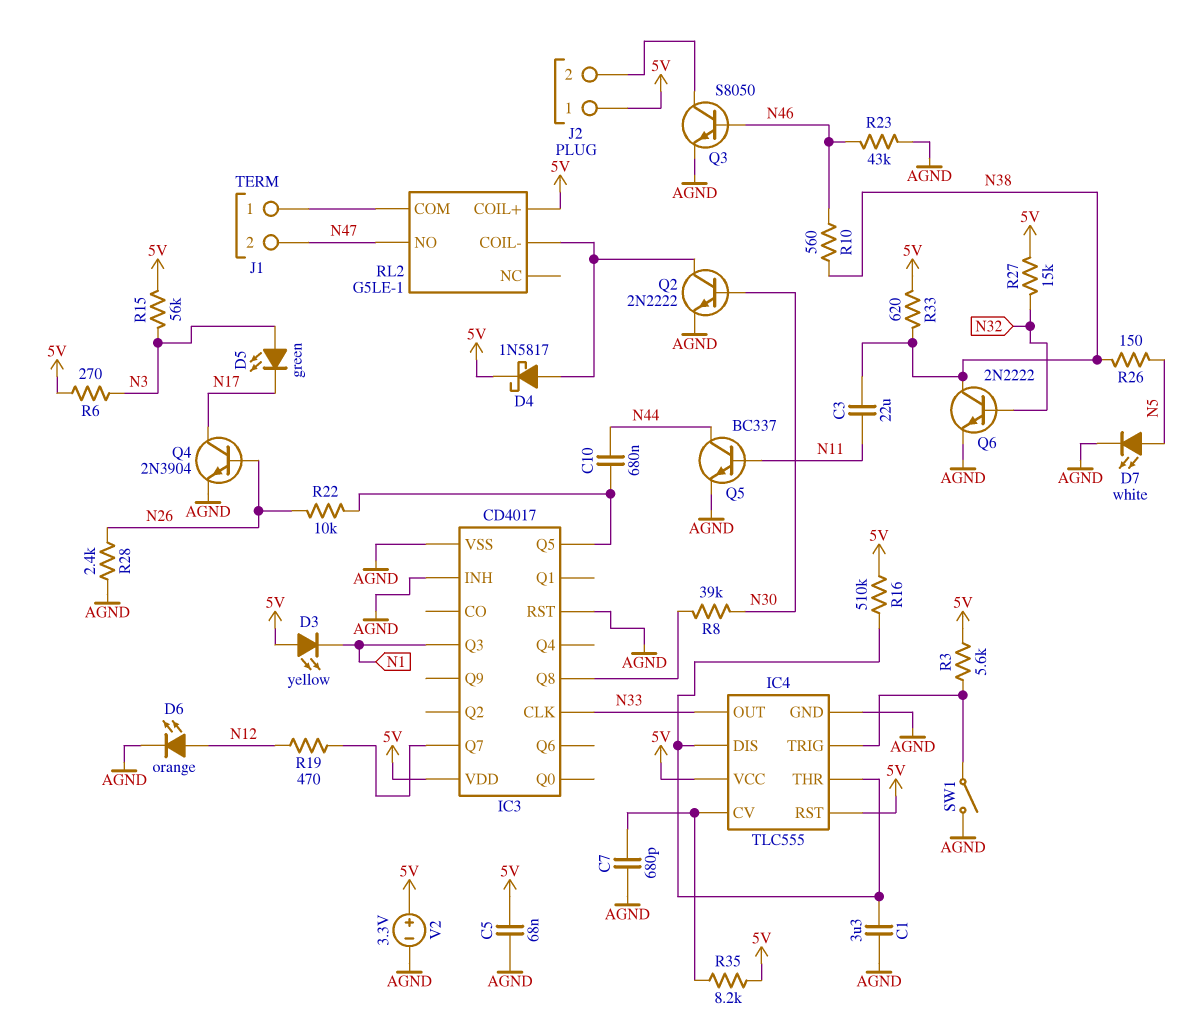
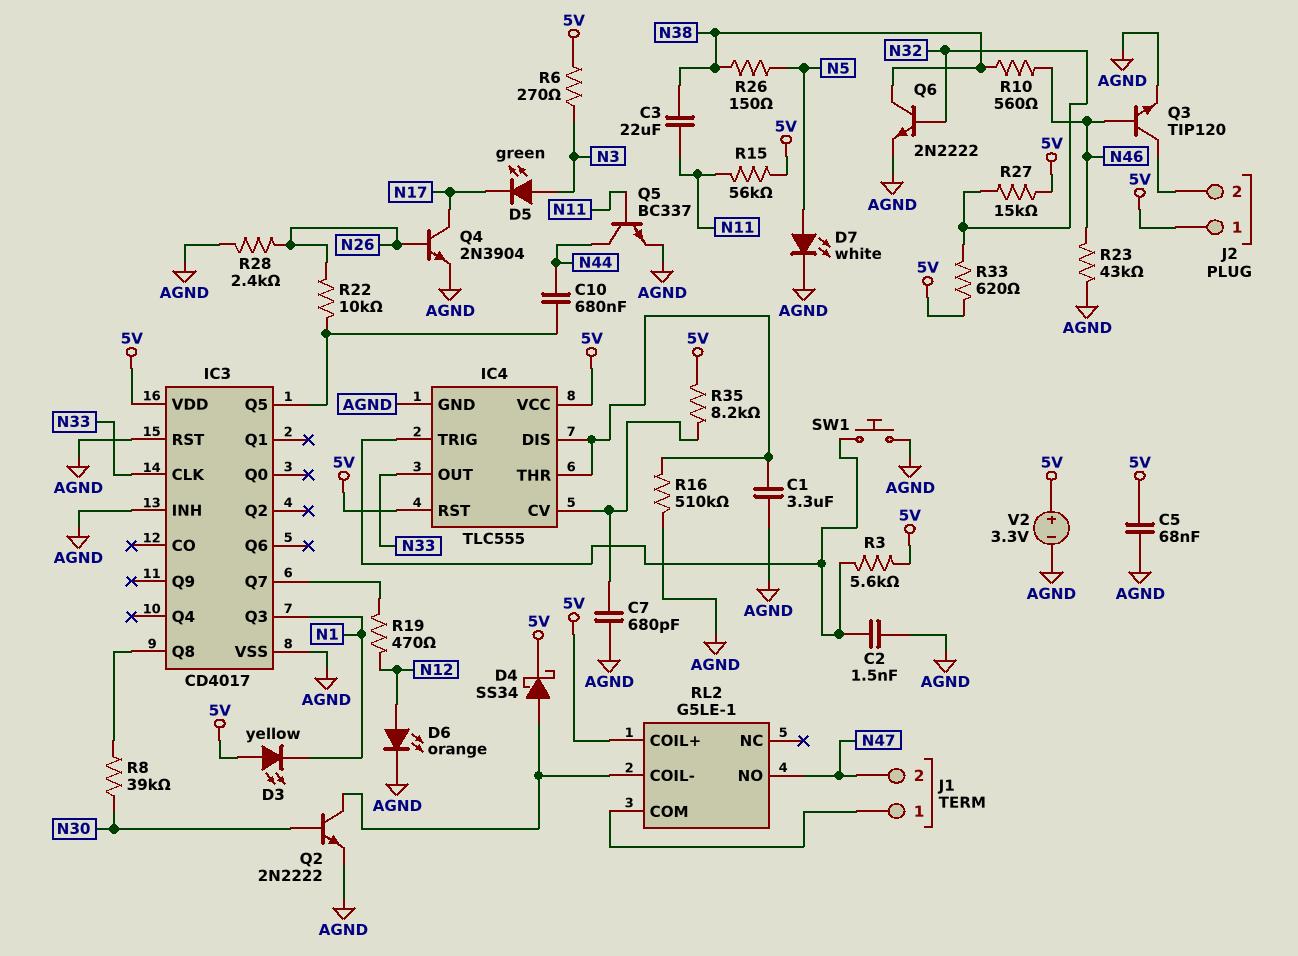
C2: none -> 1.5nF (AGND, IC4/TRIG)
D4: schottky 1N5817 (A RL2/COIL-, K 5V) -> schottky SS34 (A RL2/COIL-, K 5V)
Q3: NPN S8050 (B N46, C J2/2, E AGND) -> NPN TIP120 (B N46, C J2/2, E AGND)
R15: 56k (5V, N3) -> 56k (5V, N11)
R16: 510k (5V, IC4/DIS) -> 510k (AGND, IC4/DIS)
R33: 620 (5V, N38) -> 620 (5V, N32)
SW1: switch (AGND, IC4/TRIG) -> button (AGND, IC4/TRIG)

